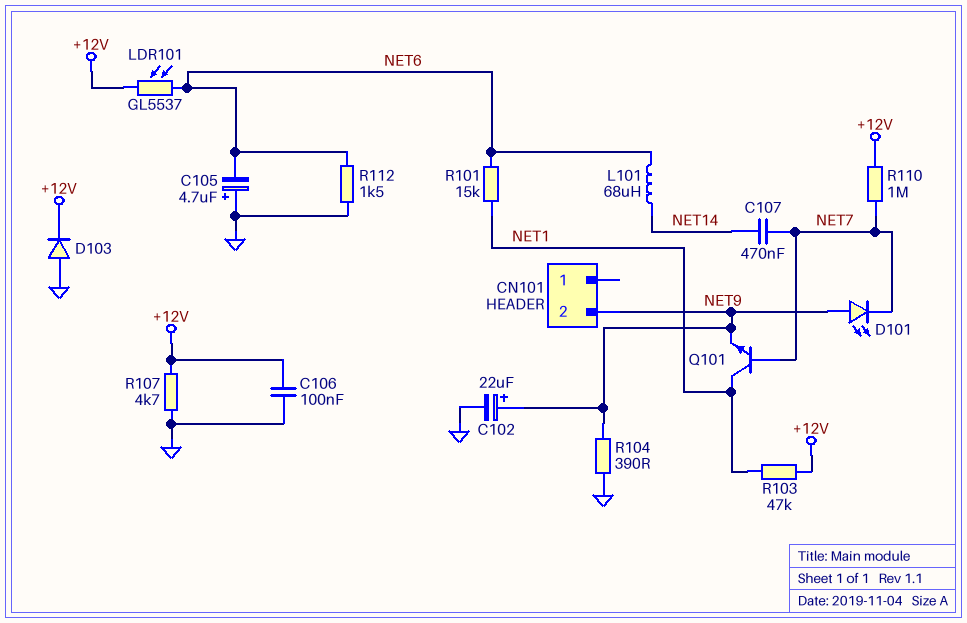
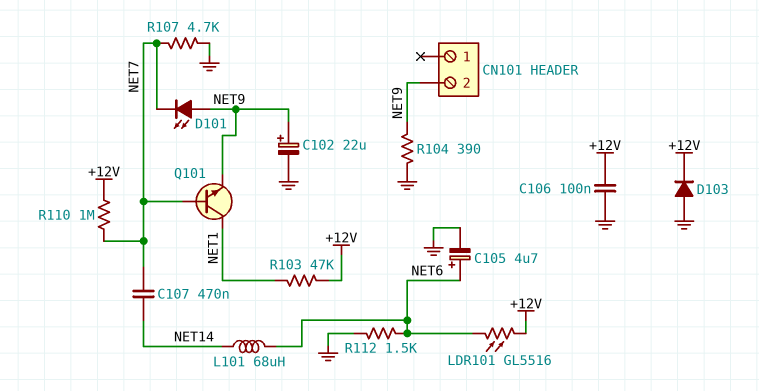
C105: 4.7uF (plus GND, minus NET6) -> 4.7uF (plus NET6, minus GND)
LDR101: GL5537 (+12V, NET6) -> GL5516 (+12V, NET6)
R101: 15k (NET1, NET6) -> none
R107: 4.7k (+12V, GND) -> 4.7k (GND, NET7)

